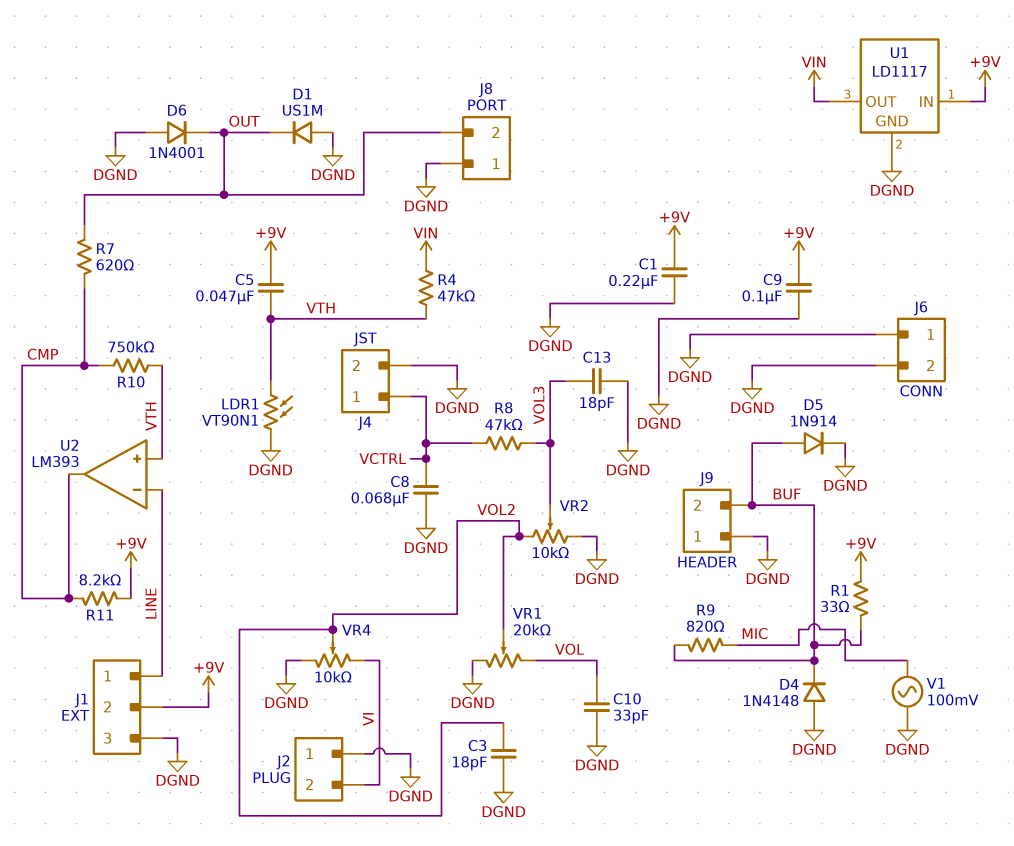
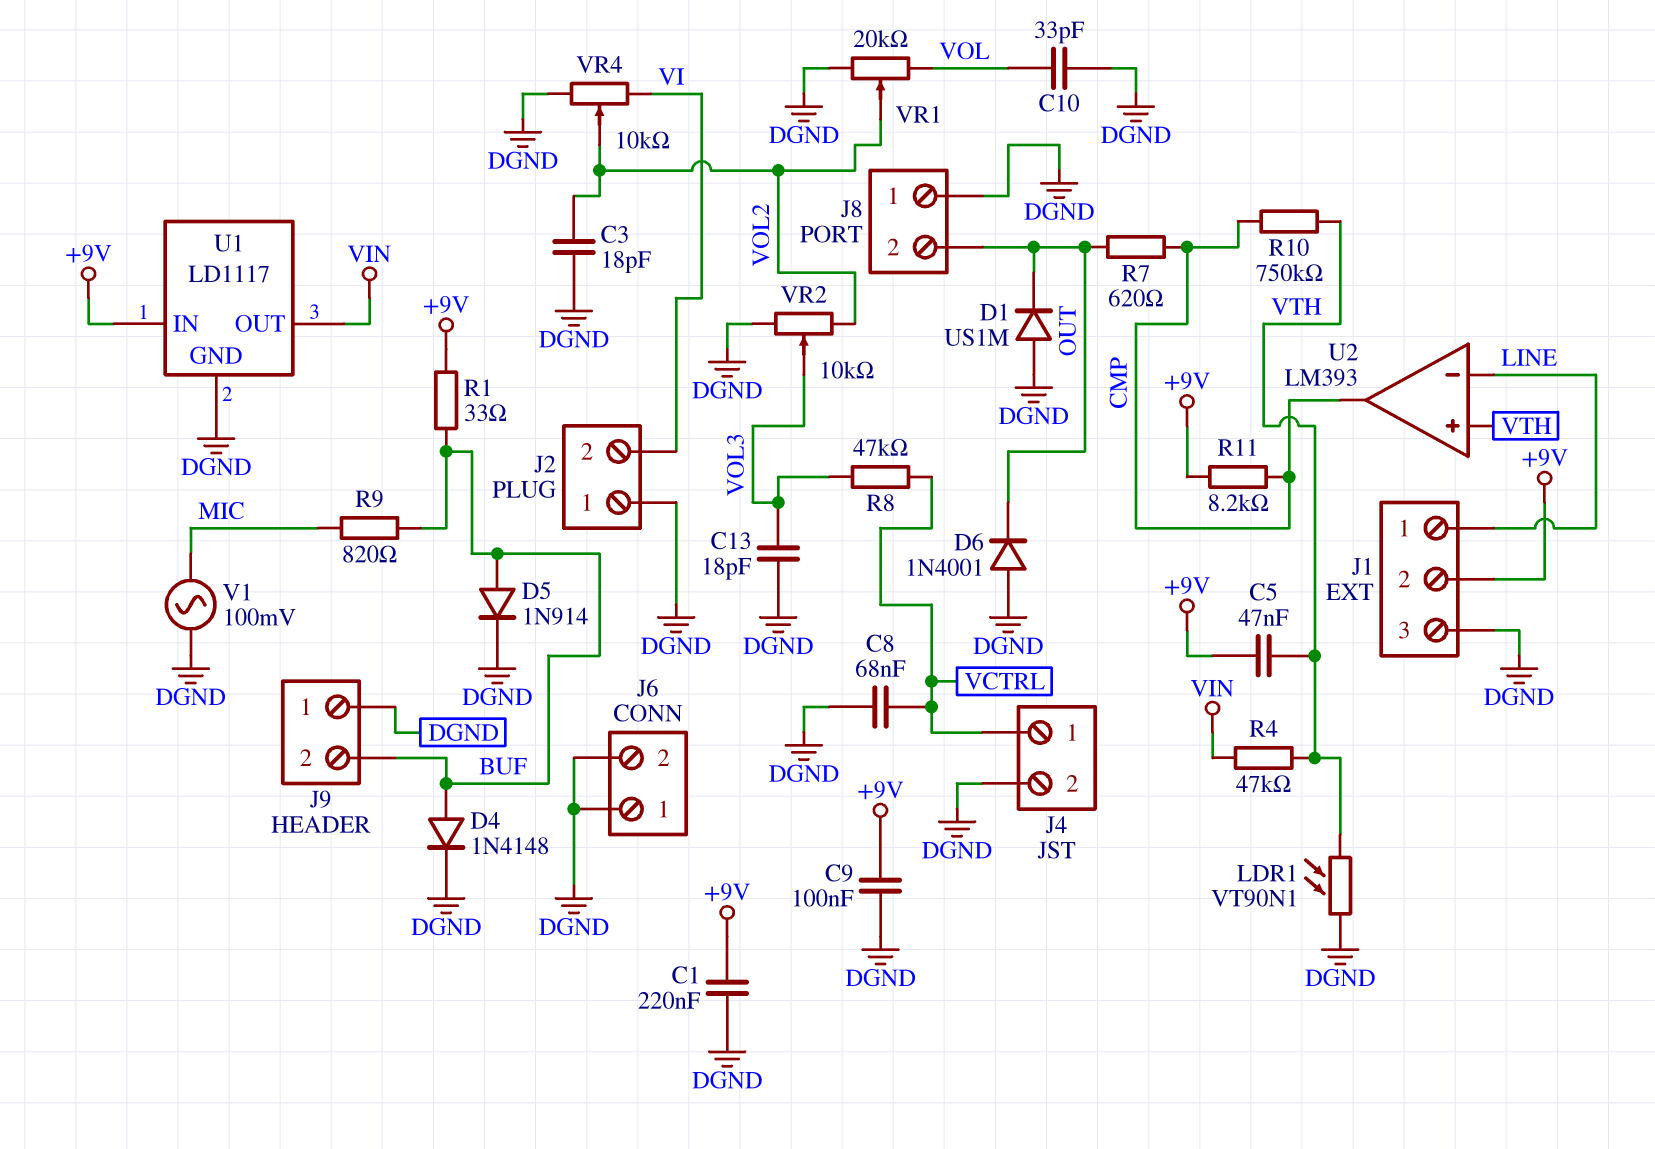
D4: diode 1N4148 (A DGND, K BUF) -> diode 1N4148 (A BUF, K DGND)

